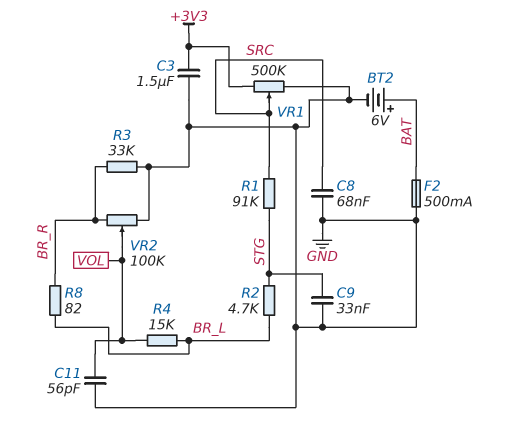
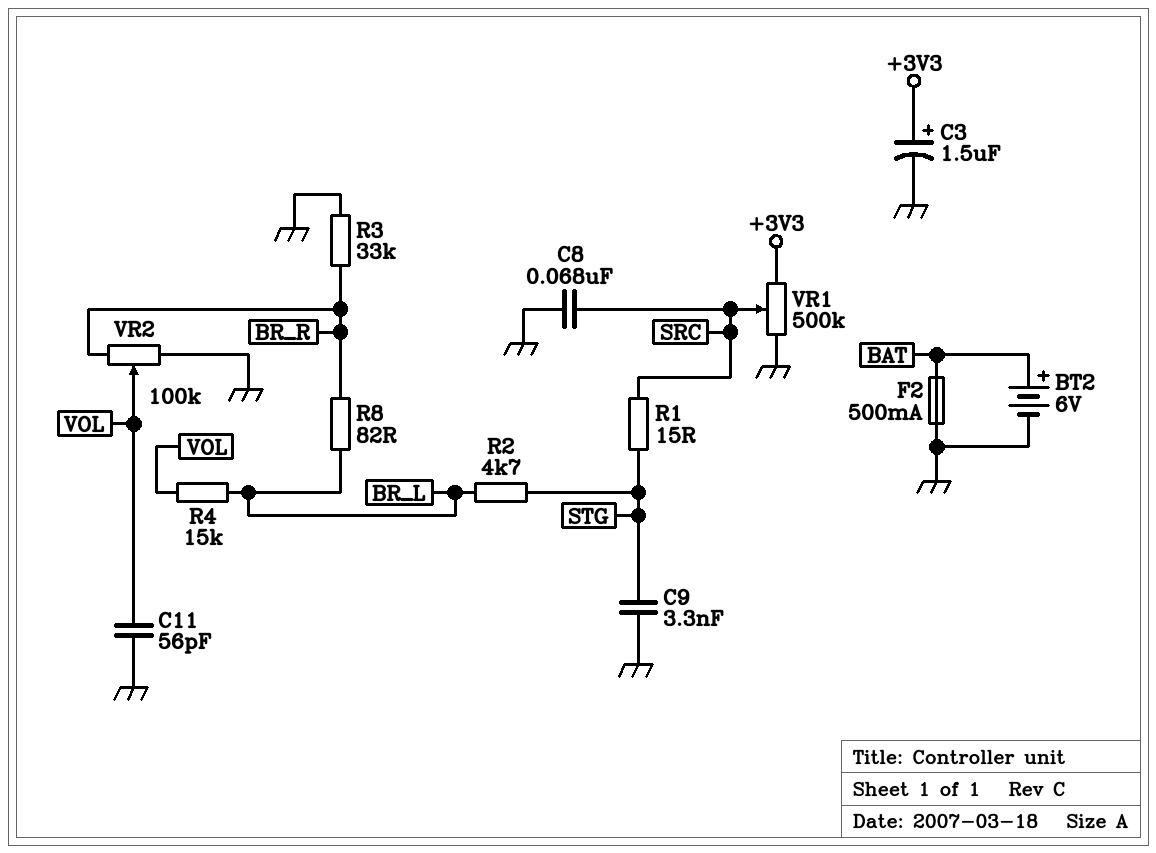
C3: 1.5uF (+3V3, GND) -> 1.5uF (plus +3V3, minus GND)
C9: 33nF (GND, STG) -> 3.3nF (GND, STG)
R1: 91k (SRC, STG) -> 15 (SRC, STG)

